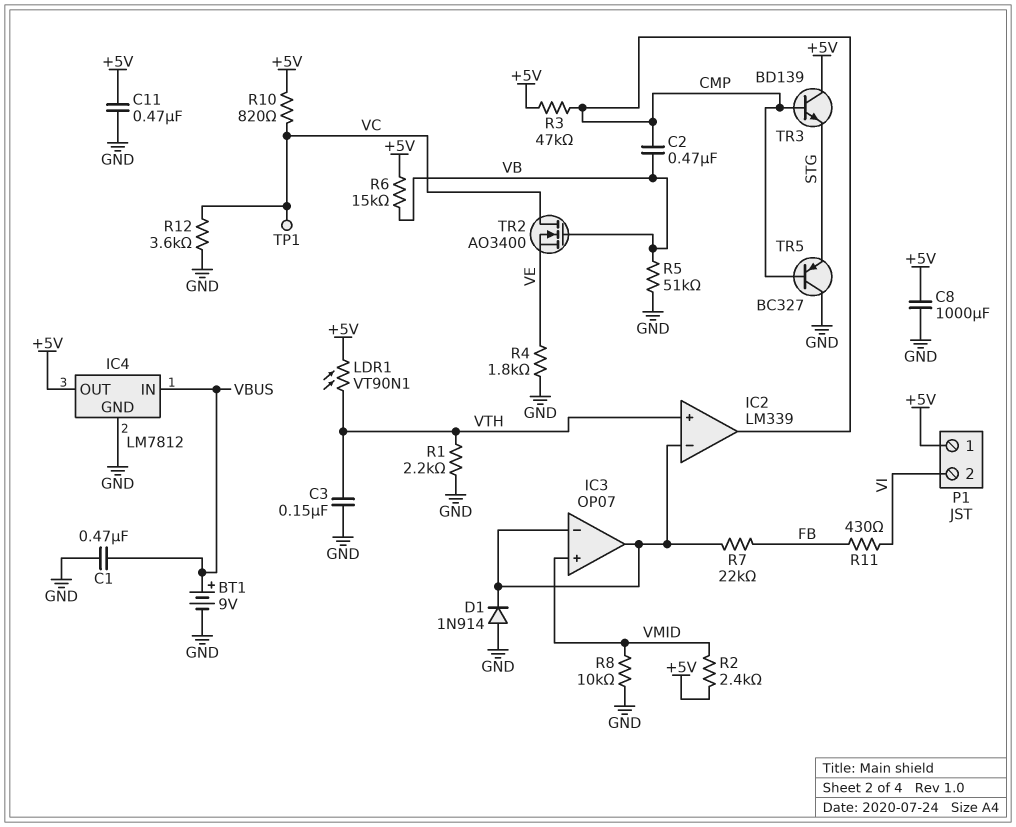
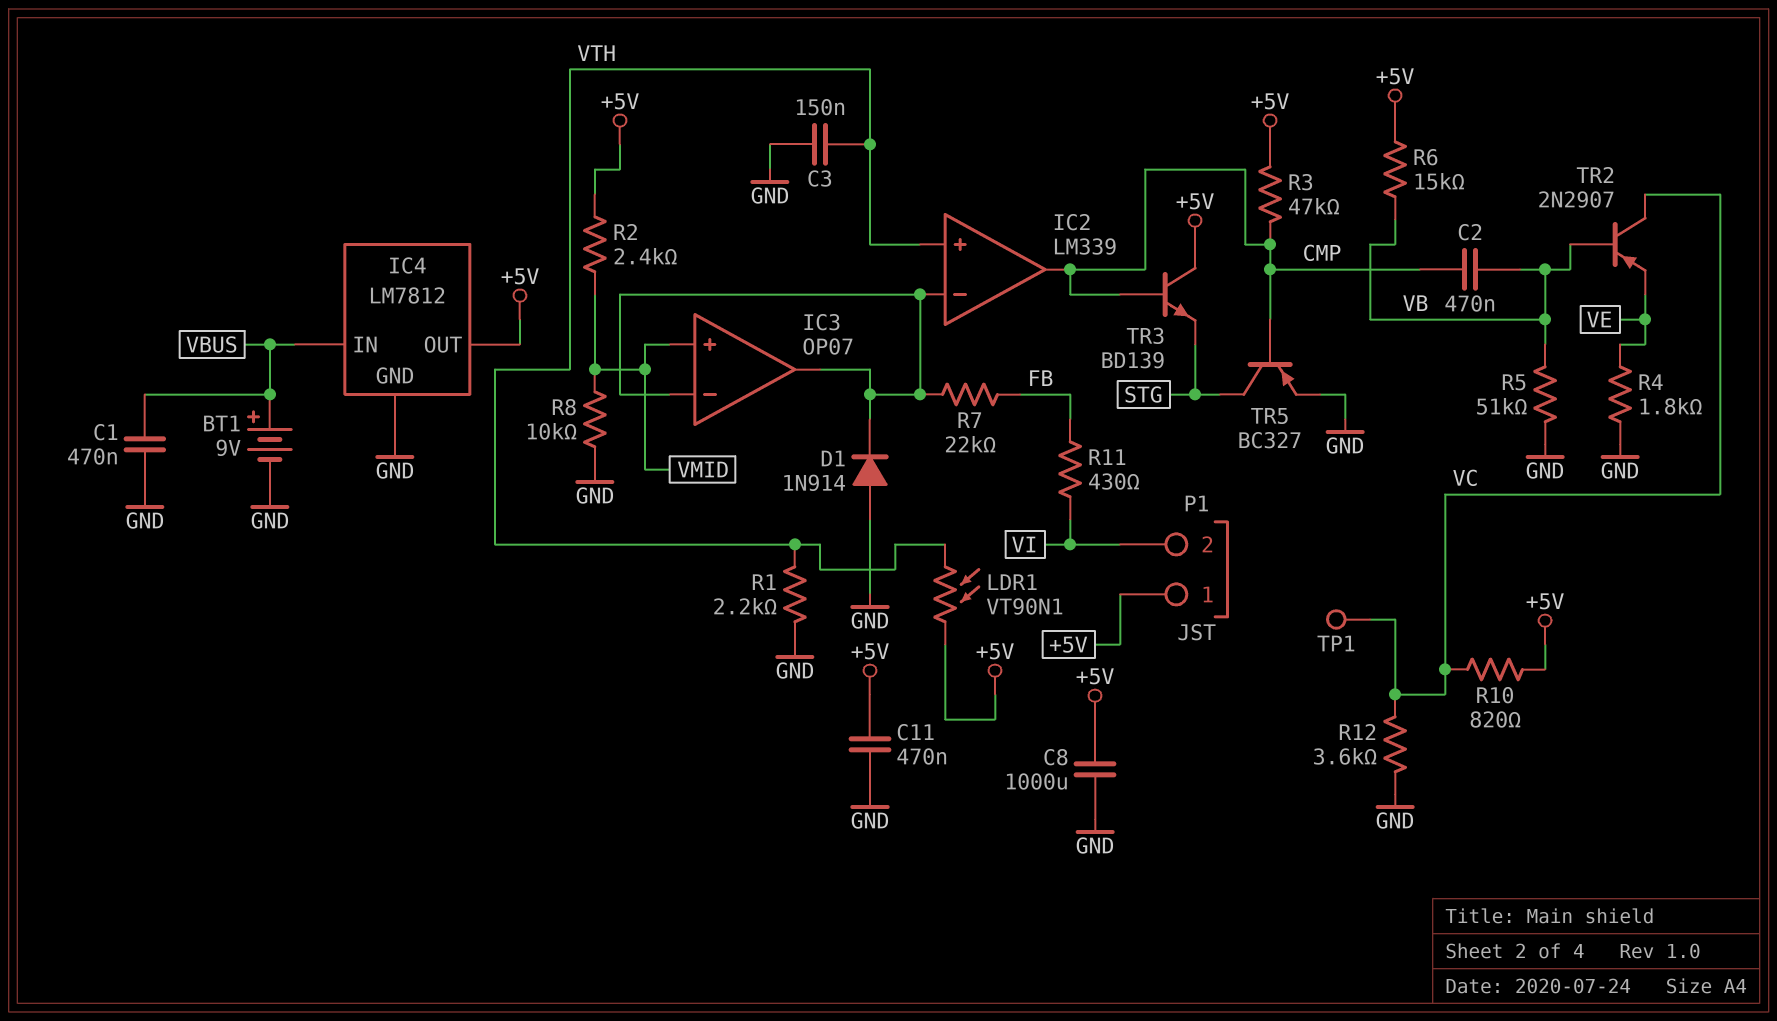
TR2: NMOS AO3400 (G VB, D VC, S VE) -> PNP 2N2907 (B VB, C VC, E VE)
TR5: PNP BC327 (B CMP, C GND, E STG) -> PNP BC327 (B CMP, C STG, E GND)

